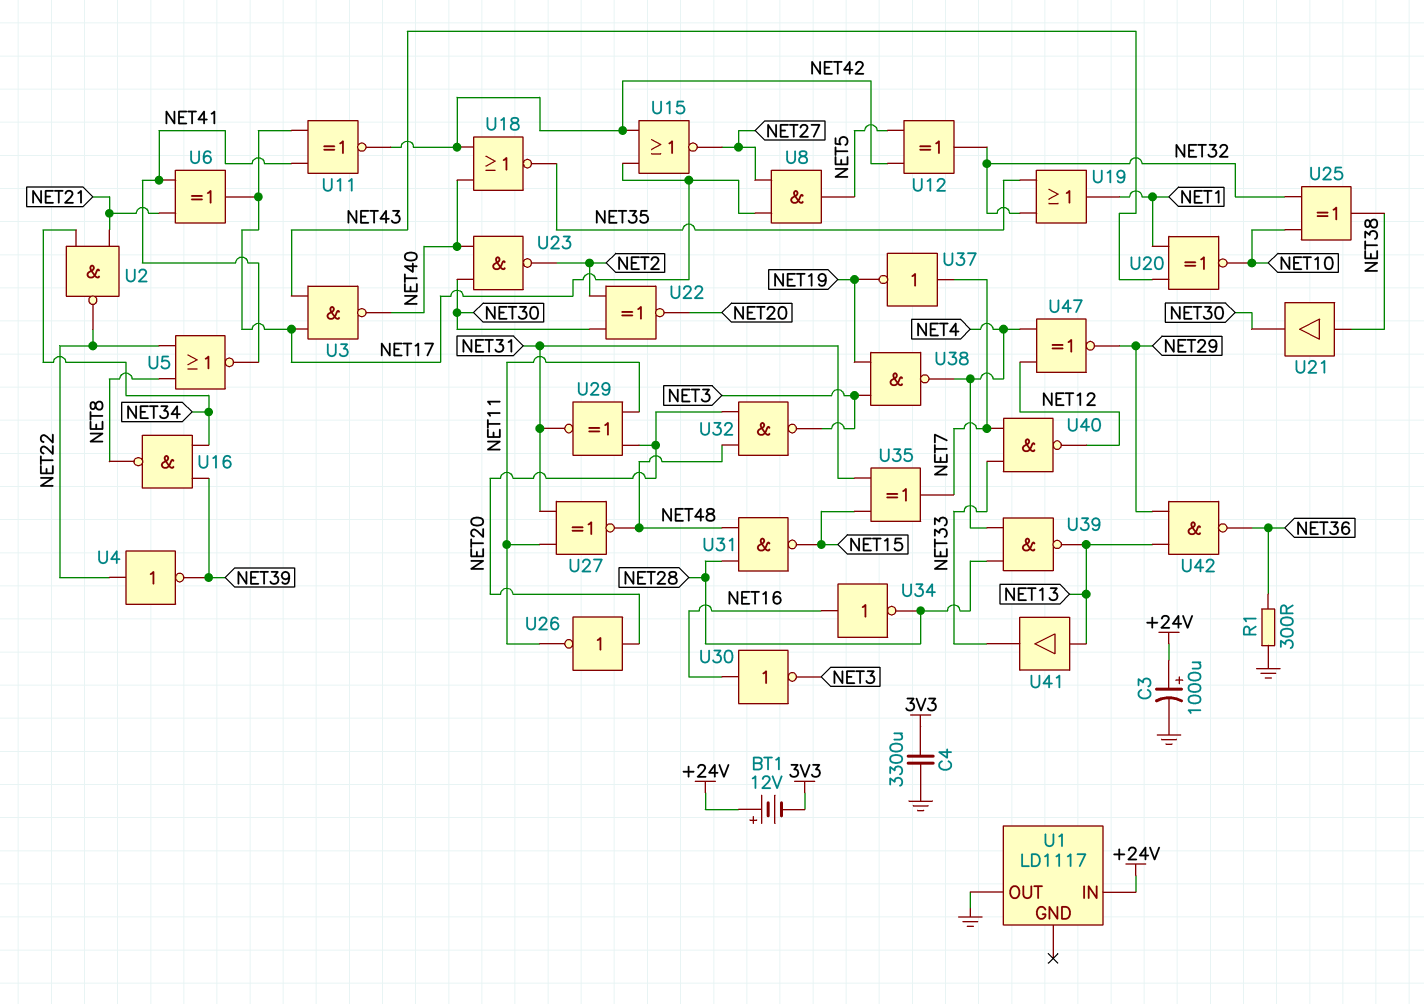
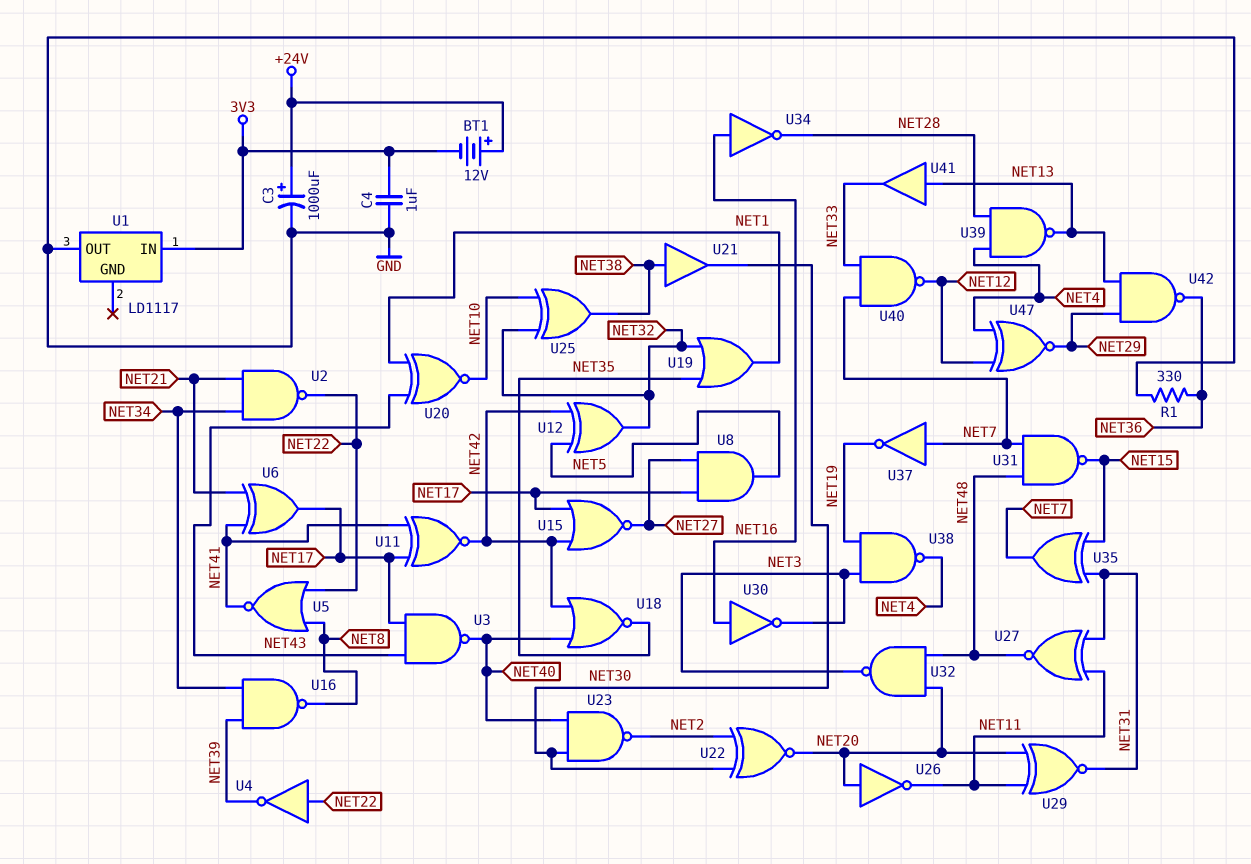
C4: 3300uF (3V3, GND) -> 1uF (3V3, GND)
R1: 300 (GND, NET36) -> 330 (GND, NET36)
U1 pin IN: +24V -> 3V3
U31: NAND (in NET28, in NET48, out NET15) -> NAND (in NET7, in NET48, out NET15)

